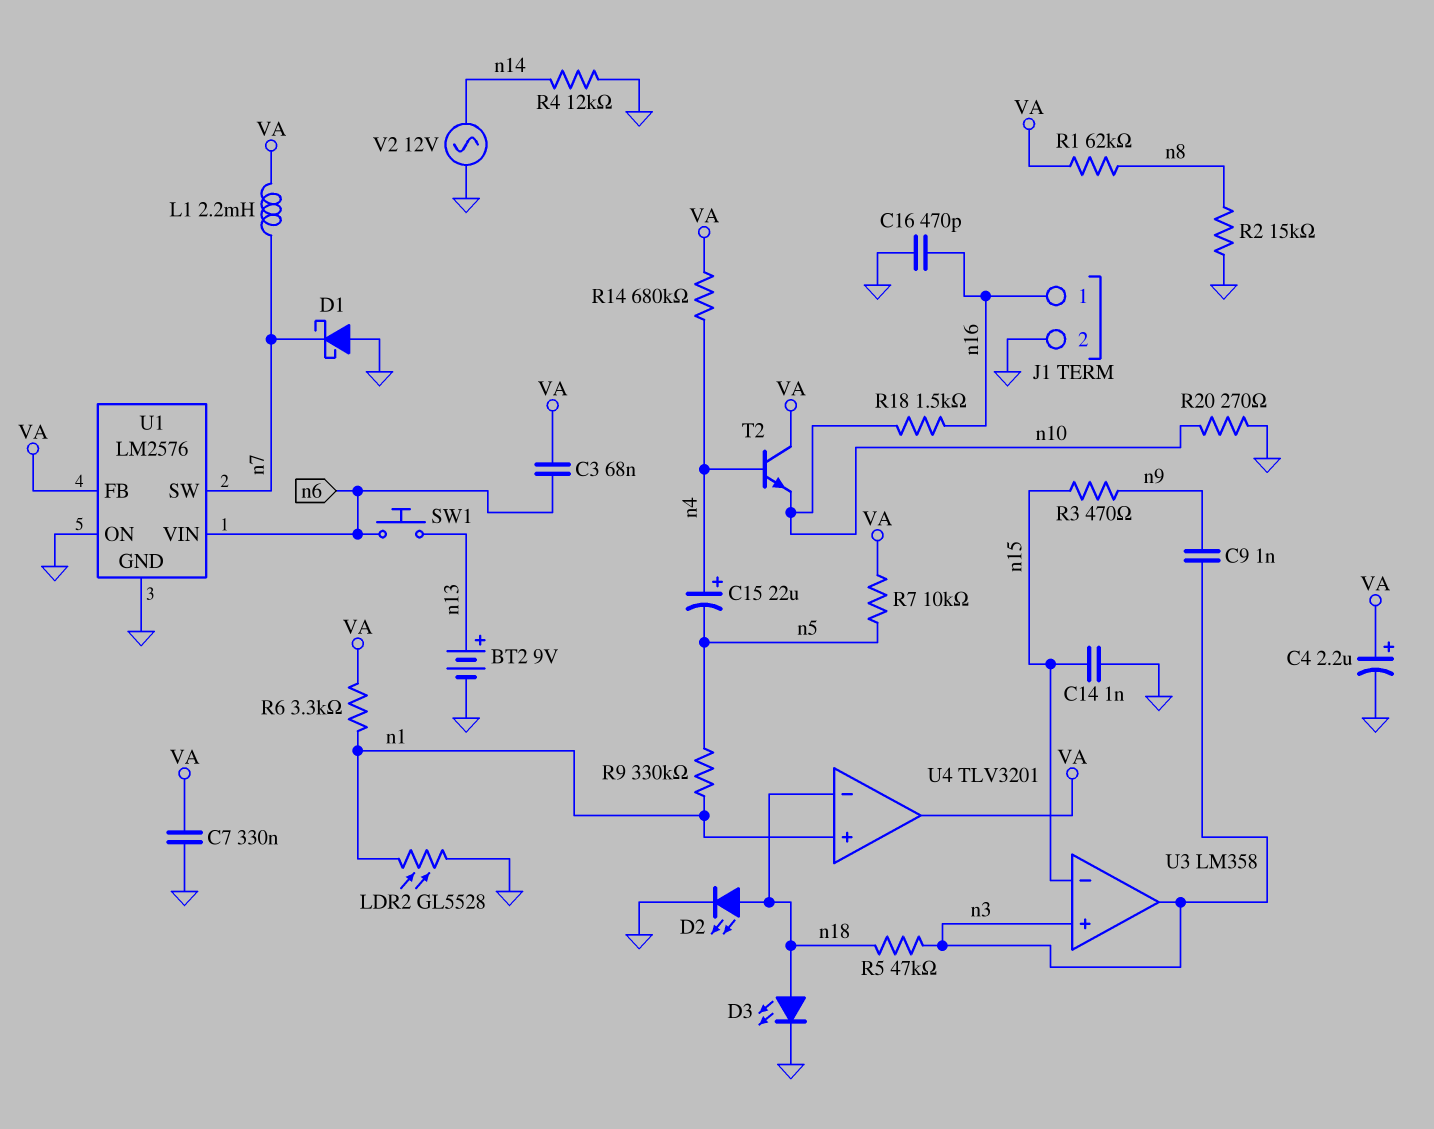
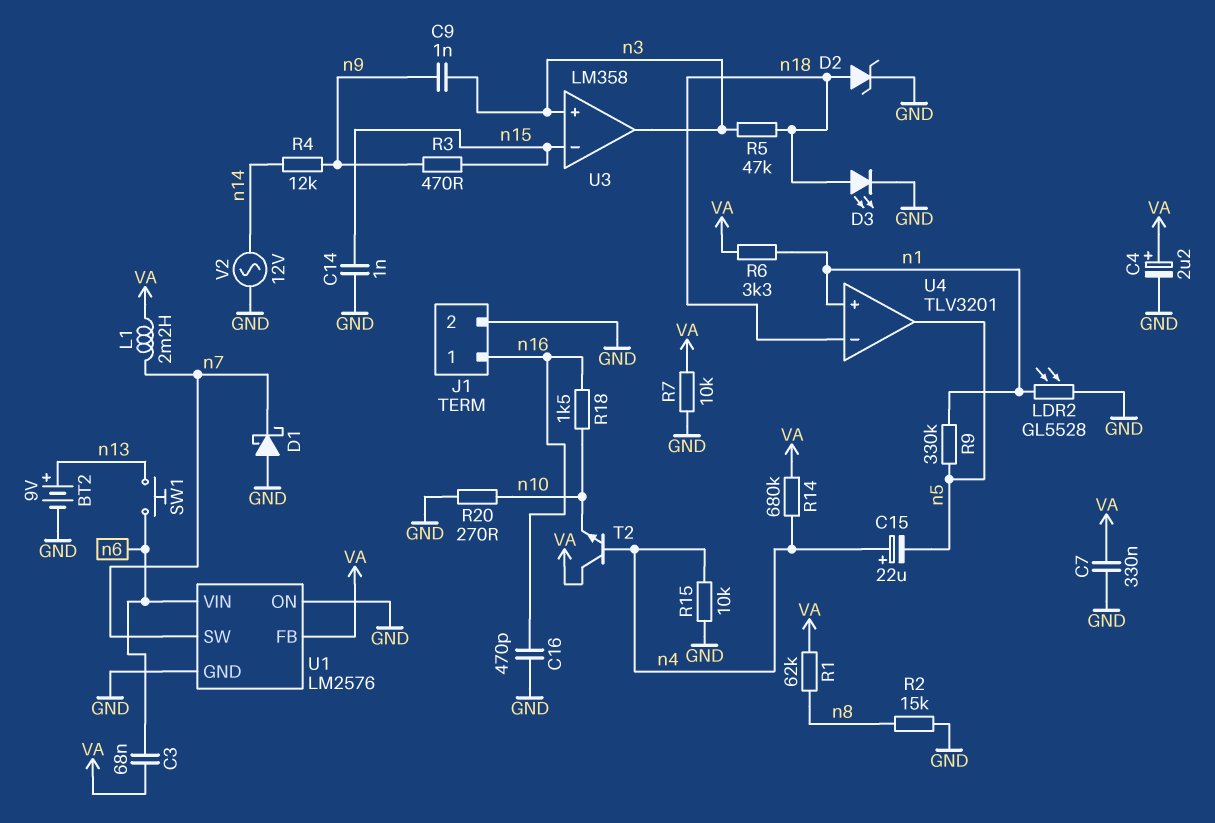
D2: LED (A n18, K GND) -> zener (A n18, K GND)
R4: 12k (GND, n14) -> 12k (n9, n14)
R7: 10k (VA, n5) -> 10k (GND, VA)
R15: none -> 10k (GND, n4)
U4 pin out: VA -> n5

